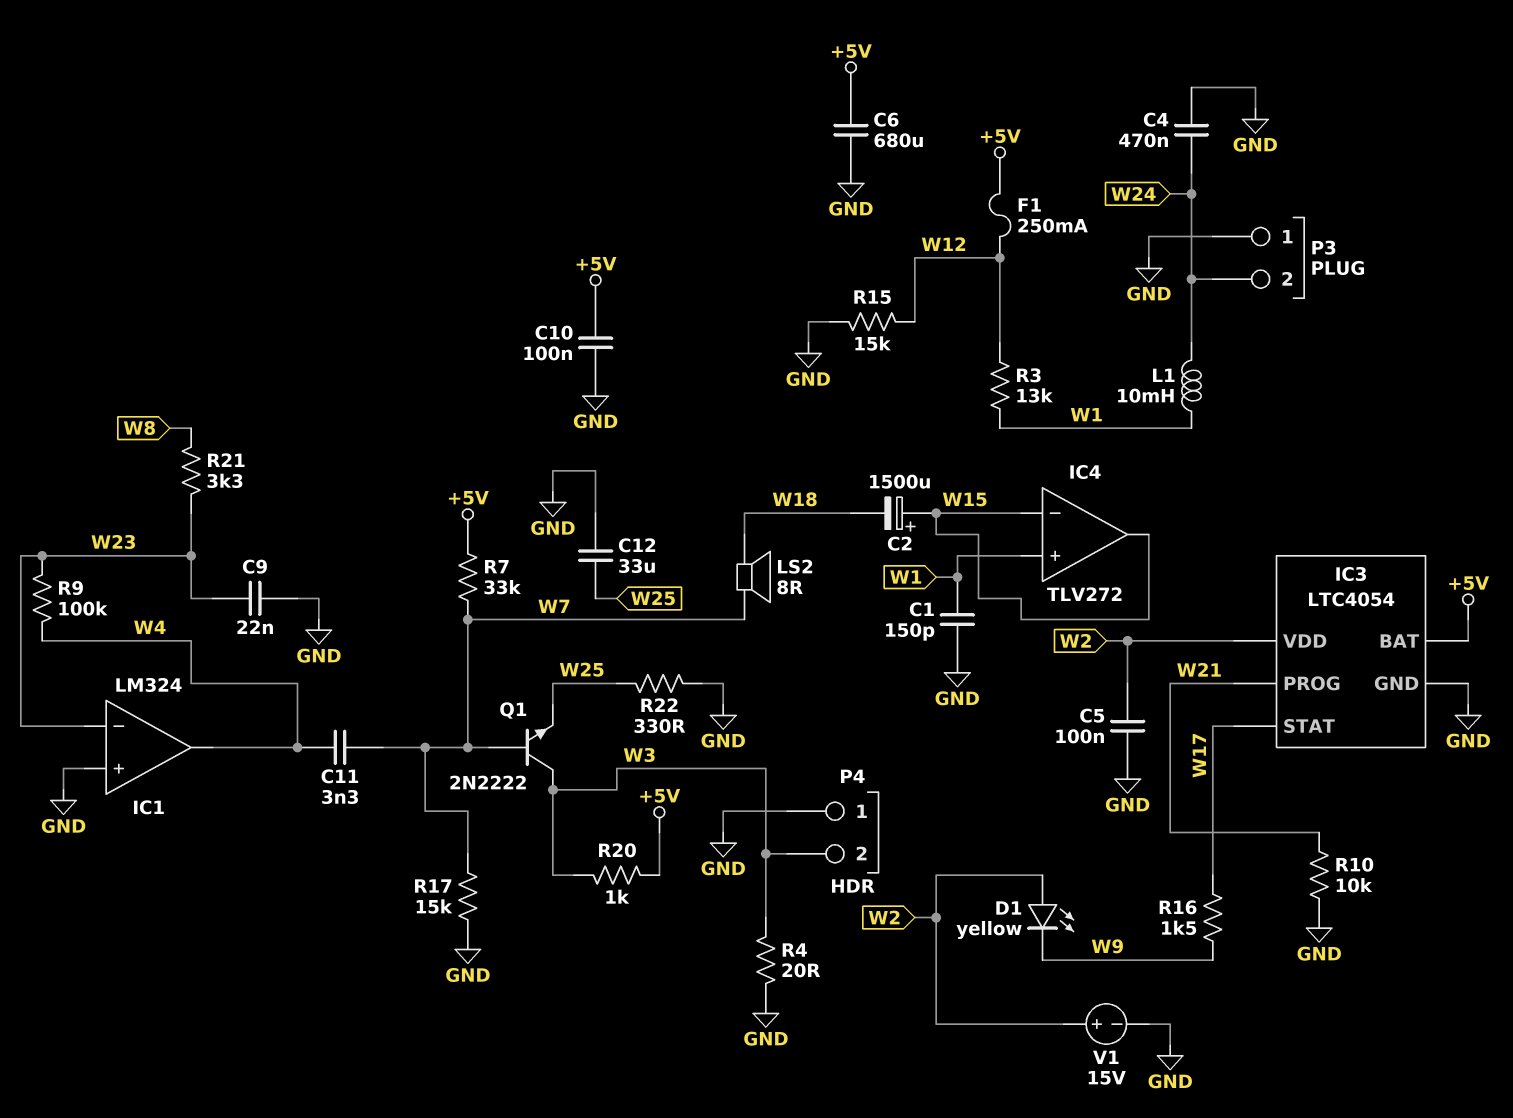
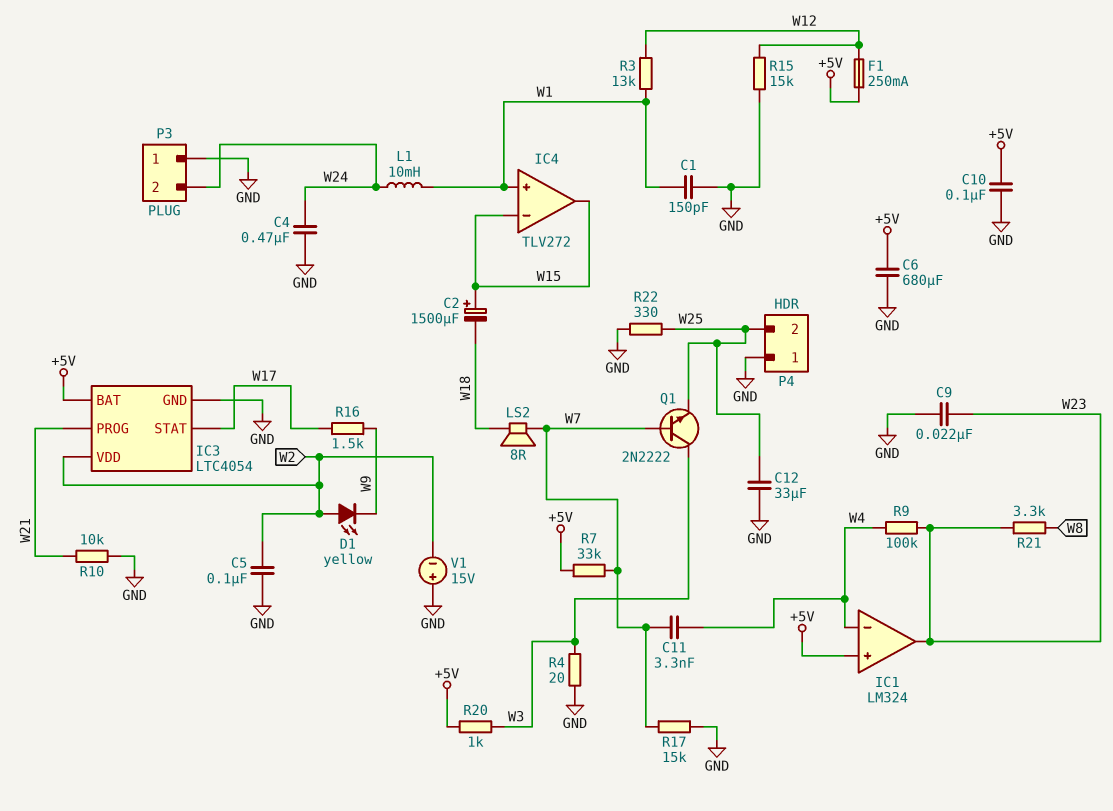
IC1 pin in+: GND -> +5V
IC1 pin in-: W23 -> W4
IC1 pin out: W4 -> W23
P4 pin 2: W3 -> W25
V1: 15V (plus W2, minus GND) -> 15V (plus GND, minus W2)

